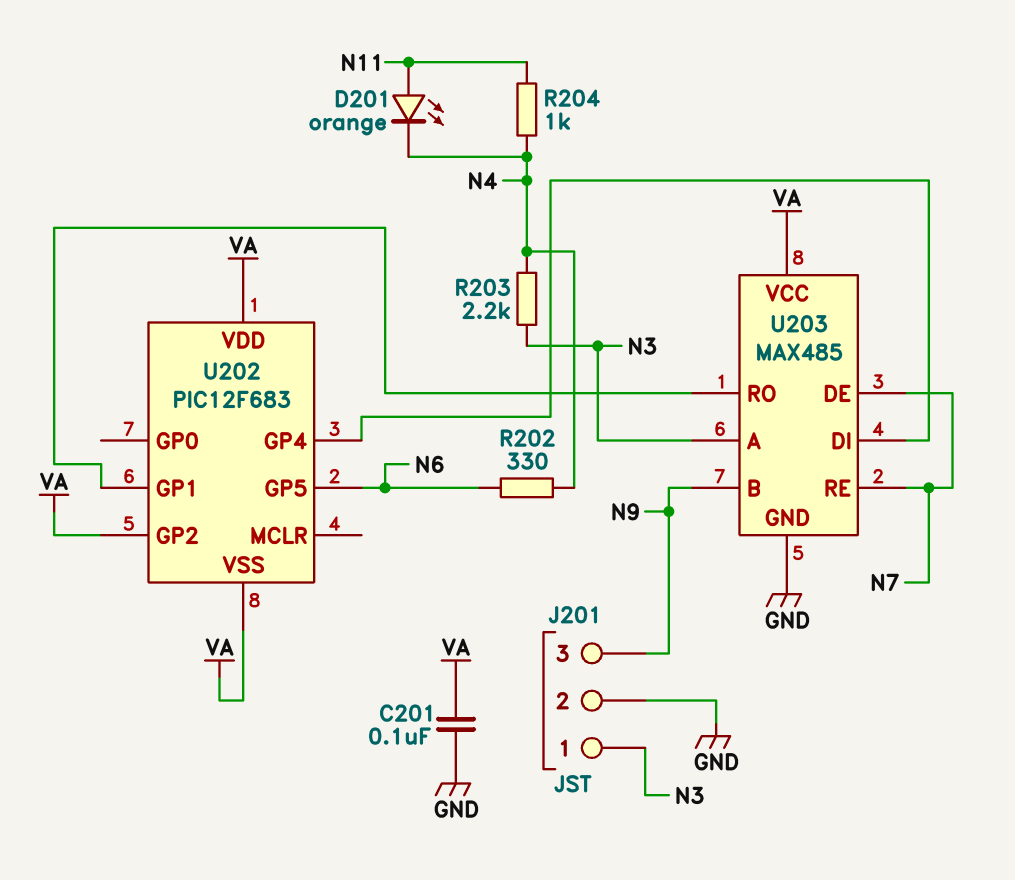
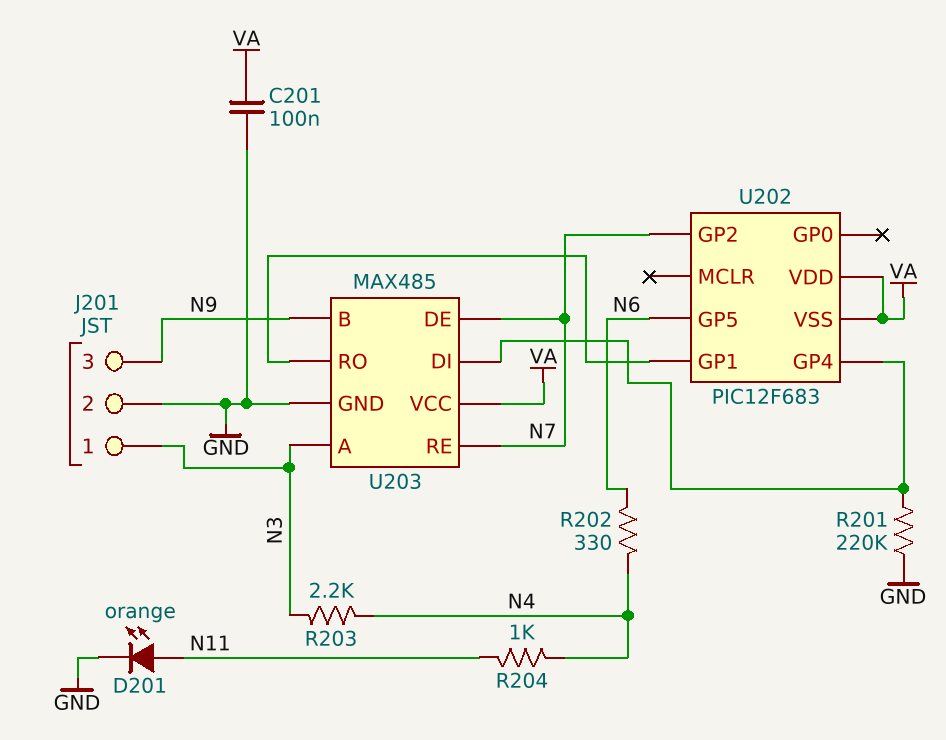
D201: LED orange (A N11, K N4) -> LED orange (A N11, K GND)
R201: none -> 220k (GND, U202/GP4)
U202 pin GP2: VA -> N7

